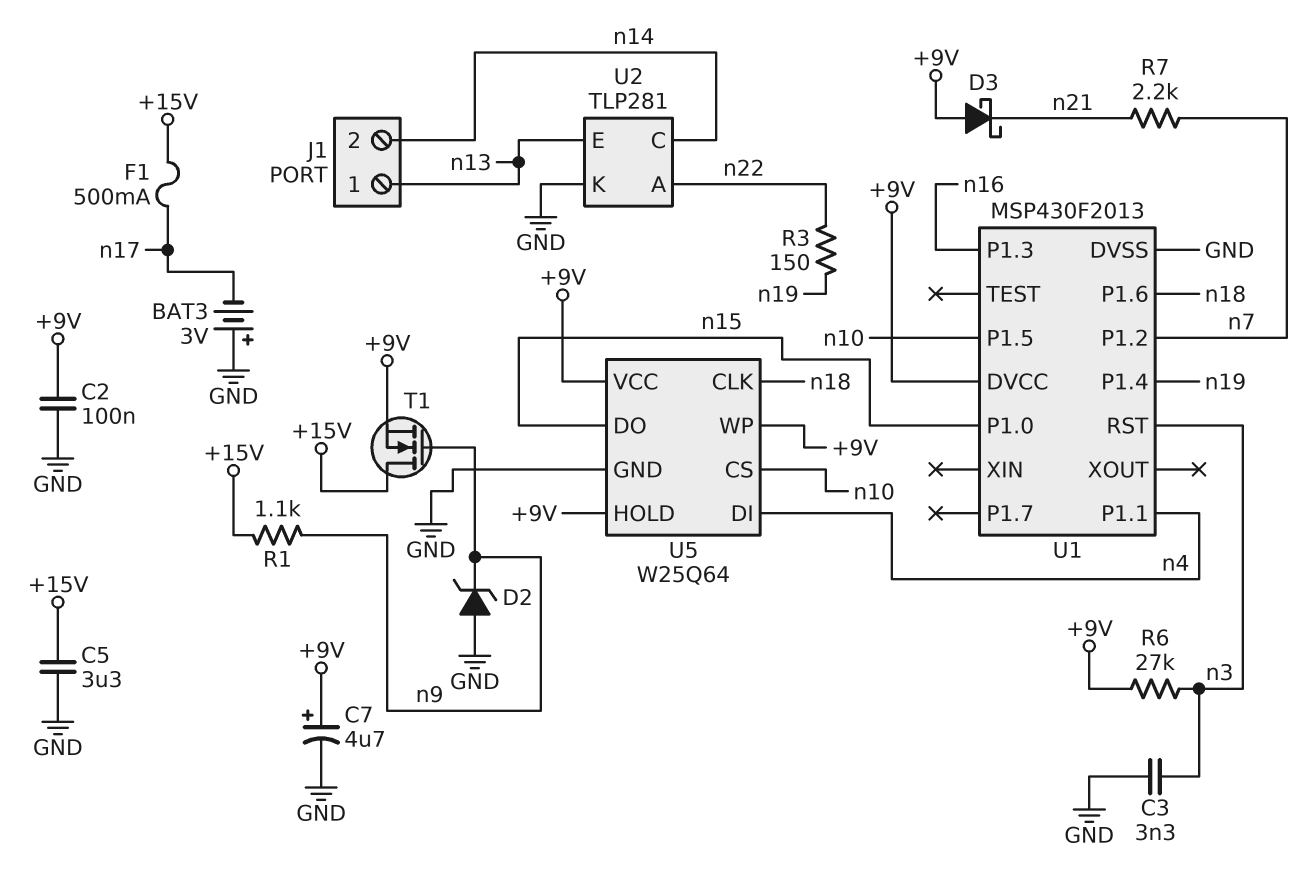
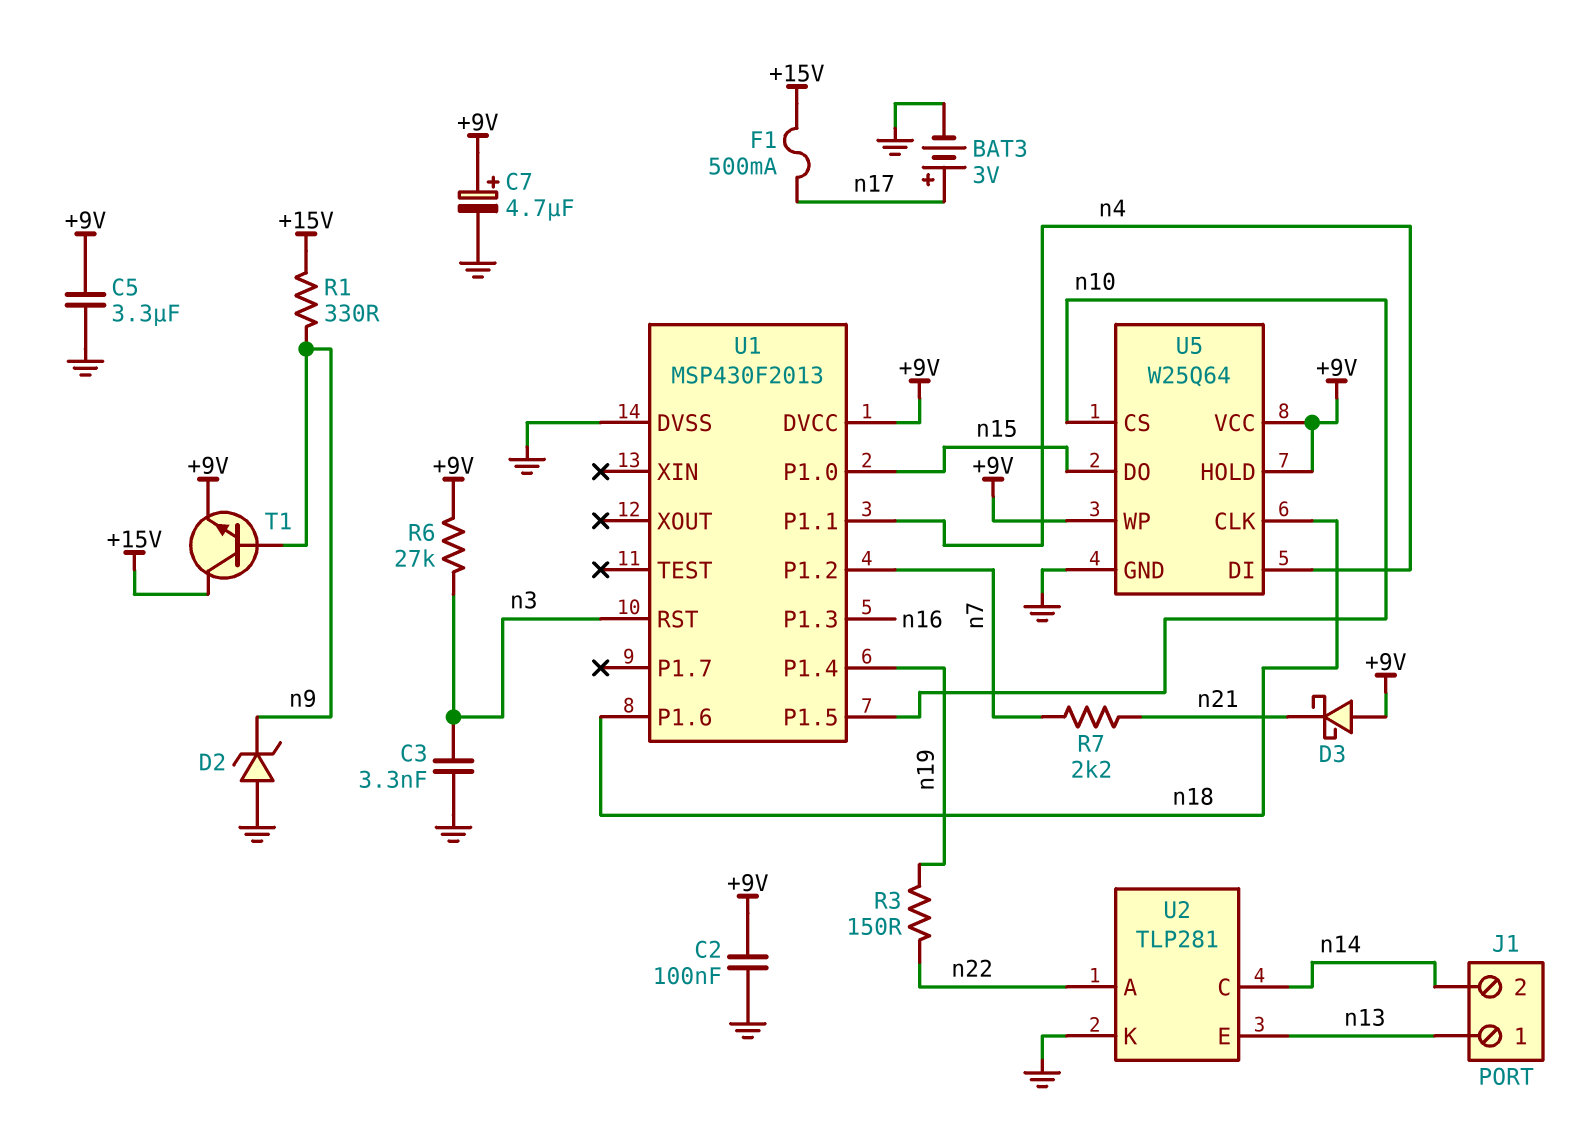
BAT3: 3V (plus GND, minus n17) -> 3V (plus n17, minus GND)
C5: 3.3uF (+15V, GND) -> 3.3uF (+9V, GND)
R1: 1.1k (+15V, n9) -> 330 (+15V, n9)
T1: NMOS (G n9, D +15V, S +9V) -> NPN (B n9, C +15V, E +9V)

